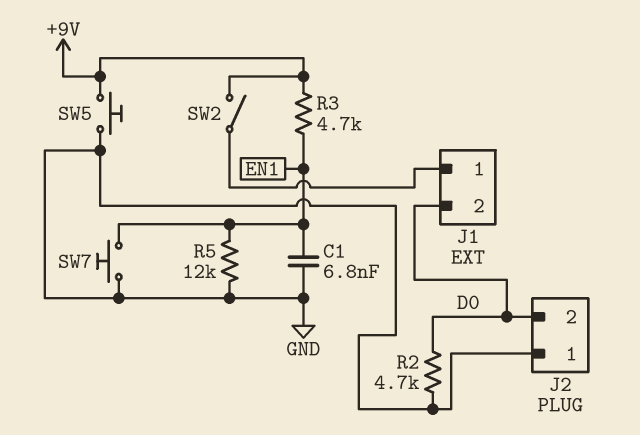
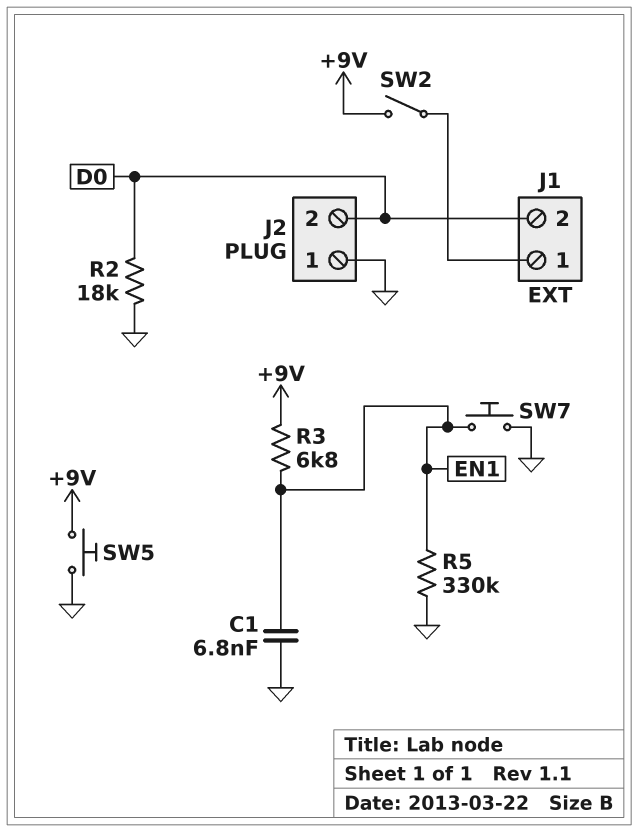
R2: 4.7k (D0, GND) -> 18k (D0, GND)
R3: 4.7k (+9V, EN1) -> 6.8k (+9V, EN1)
R5: 12k (EN1, GND) -> 330k (EN1, GND)

